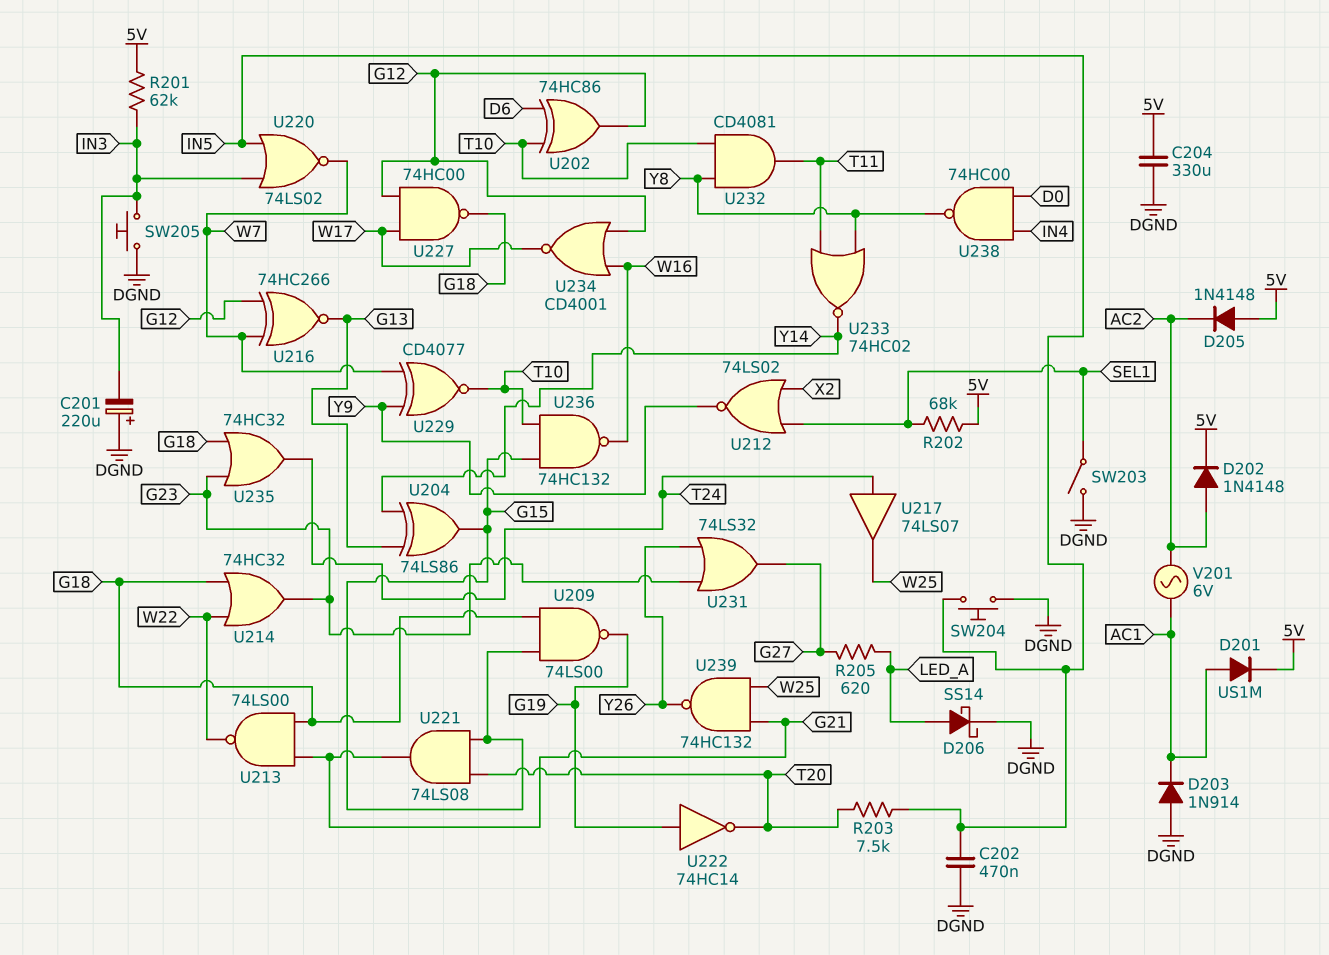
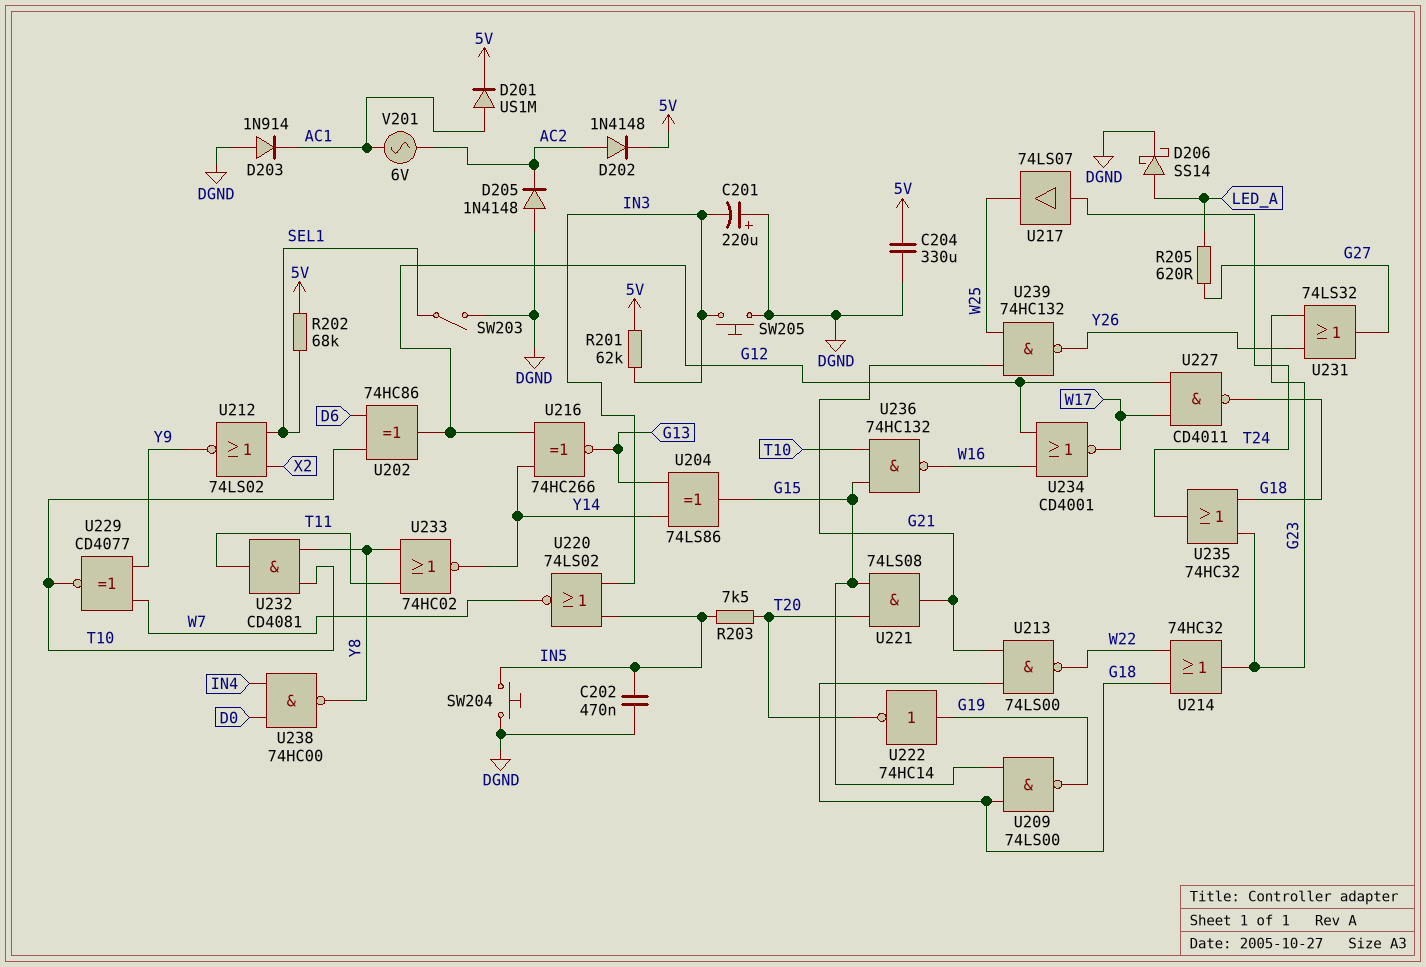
D205: diode 1N4148 (A 5V, K AC2) -> diode 1N4148 (A DGND, K AC2)
U216: XNOR 74HC266 (in G12, in W7, out G13) -> XNOR 74HC266 (in G12, in Y14, out G13)
U227: NAND 74HC00 (in G12, in W17, out G18) -> NAND CD4011 (in G12, in W17, out G18)

